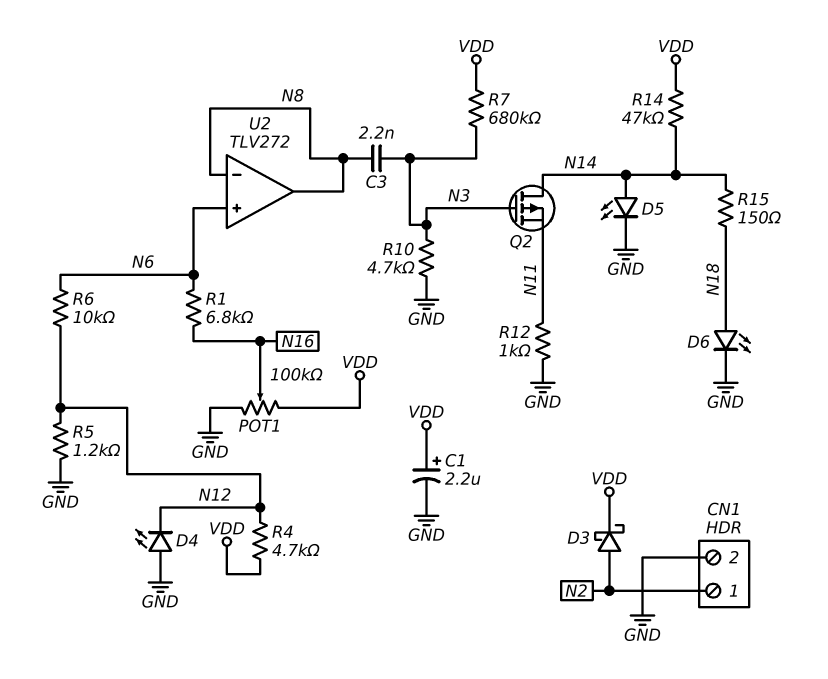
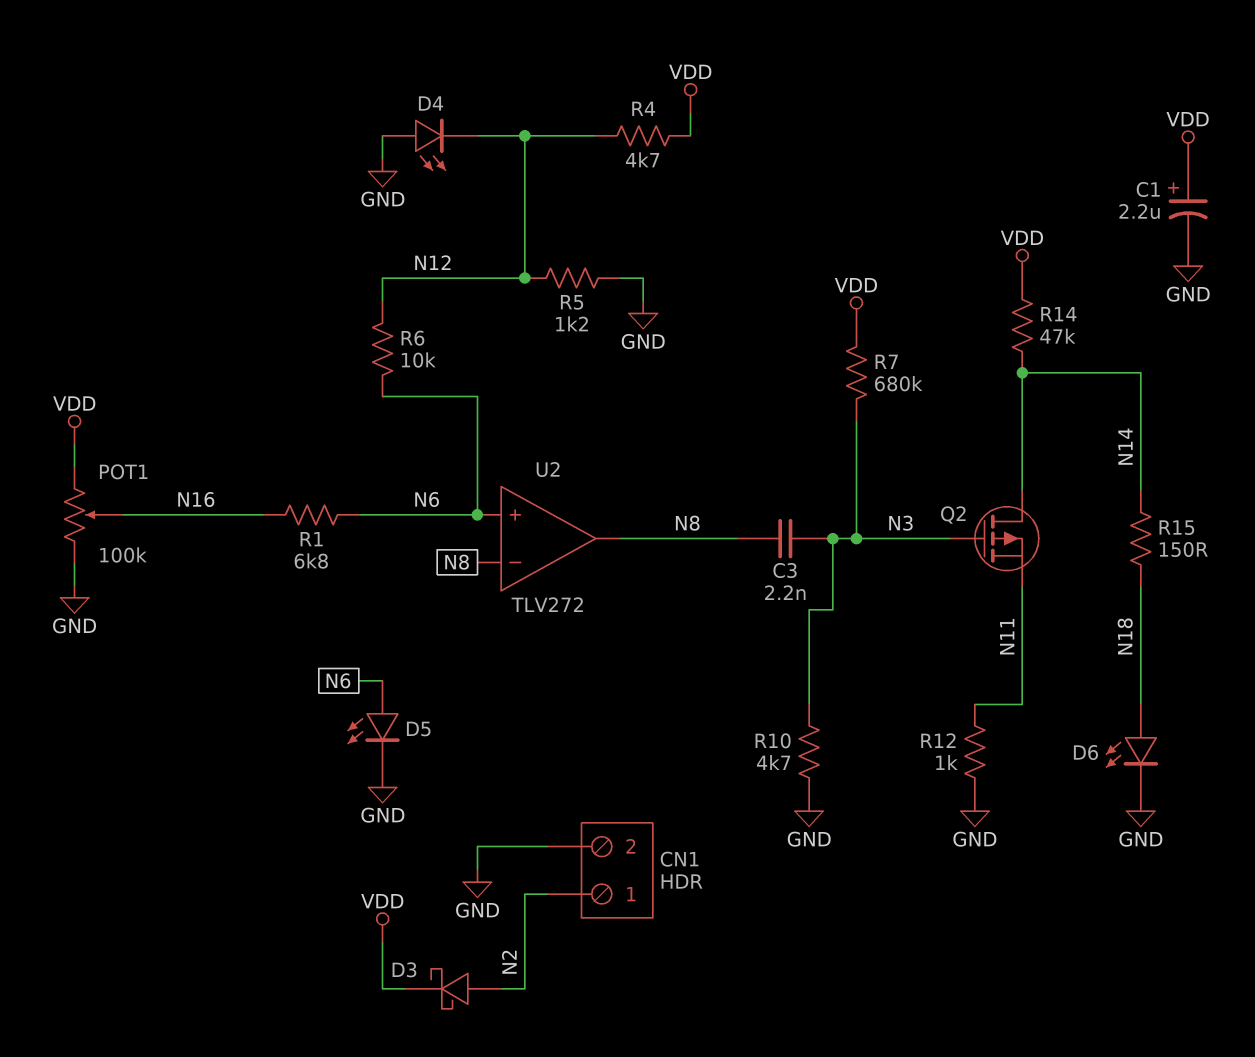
D5: LED (A N14, K GND) -> LED (A N6, K GND)

